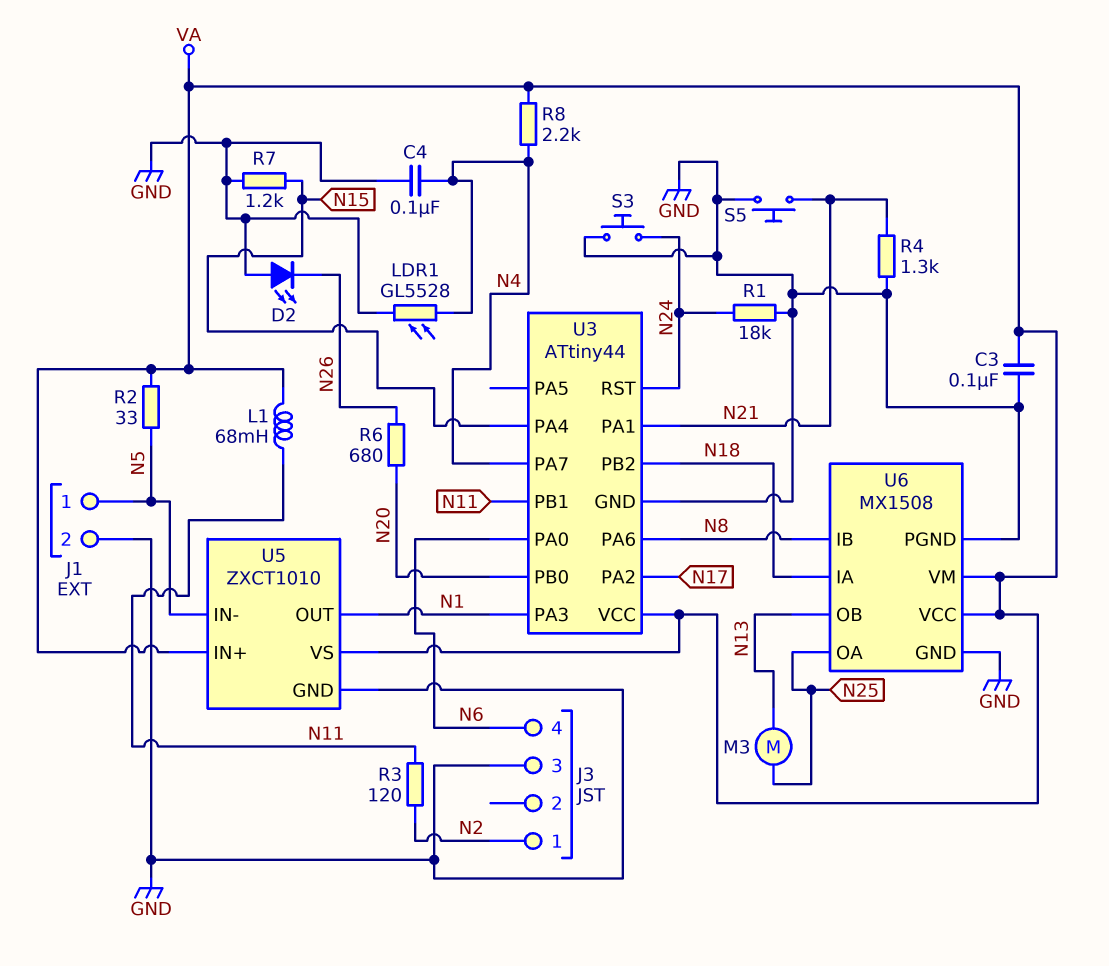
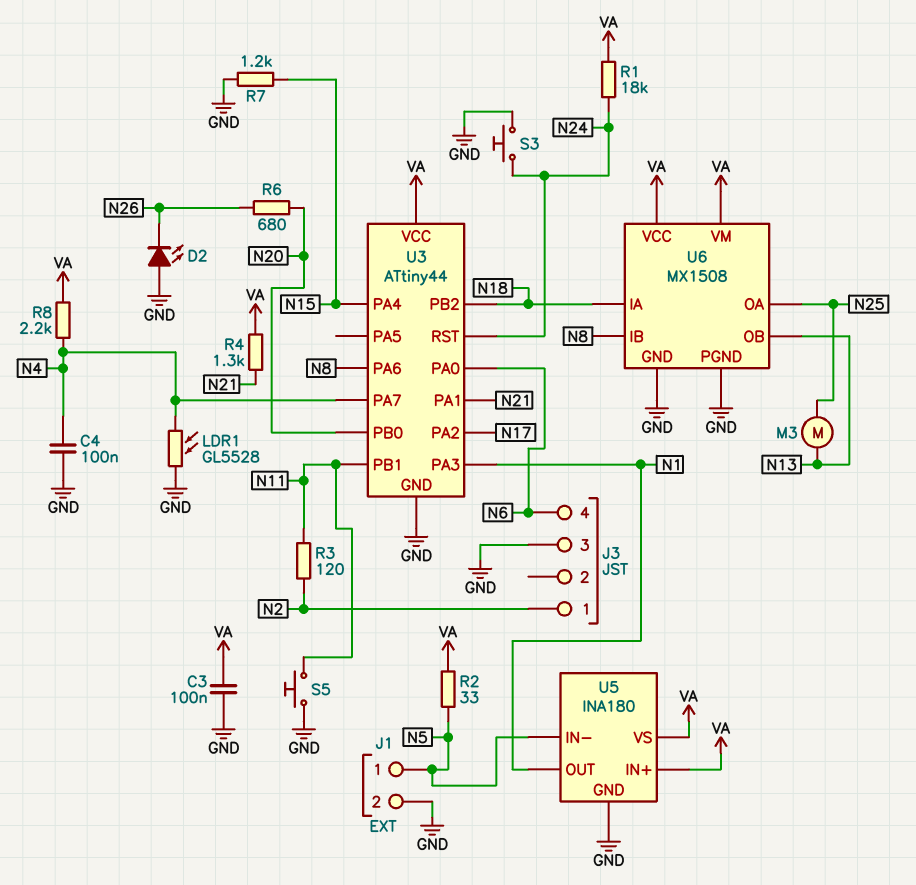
L1: 68mH (N11, VA) -> none
R1: 18k (GND, N24) -> 18k (N24, VA)
R4: 1.3k (GND, N21) -> 1.3k (N21, VA)
S5: button (GND, N21) -> button (GND, N11)
U5: ZXCT1010 -> INA180

